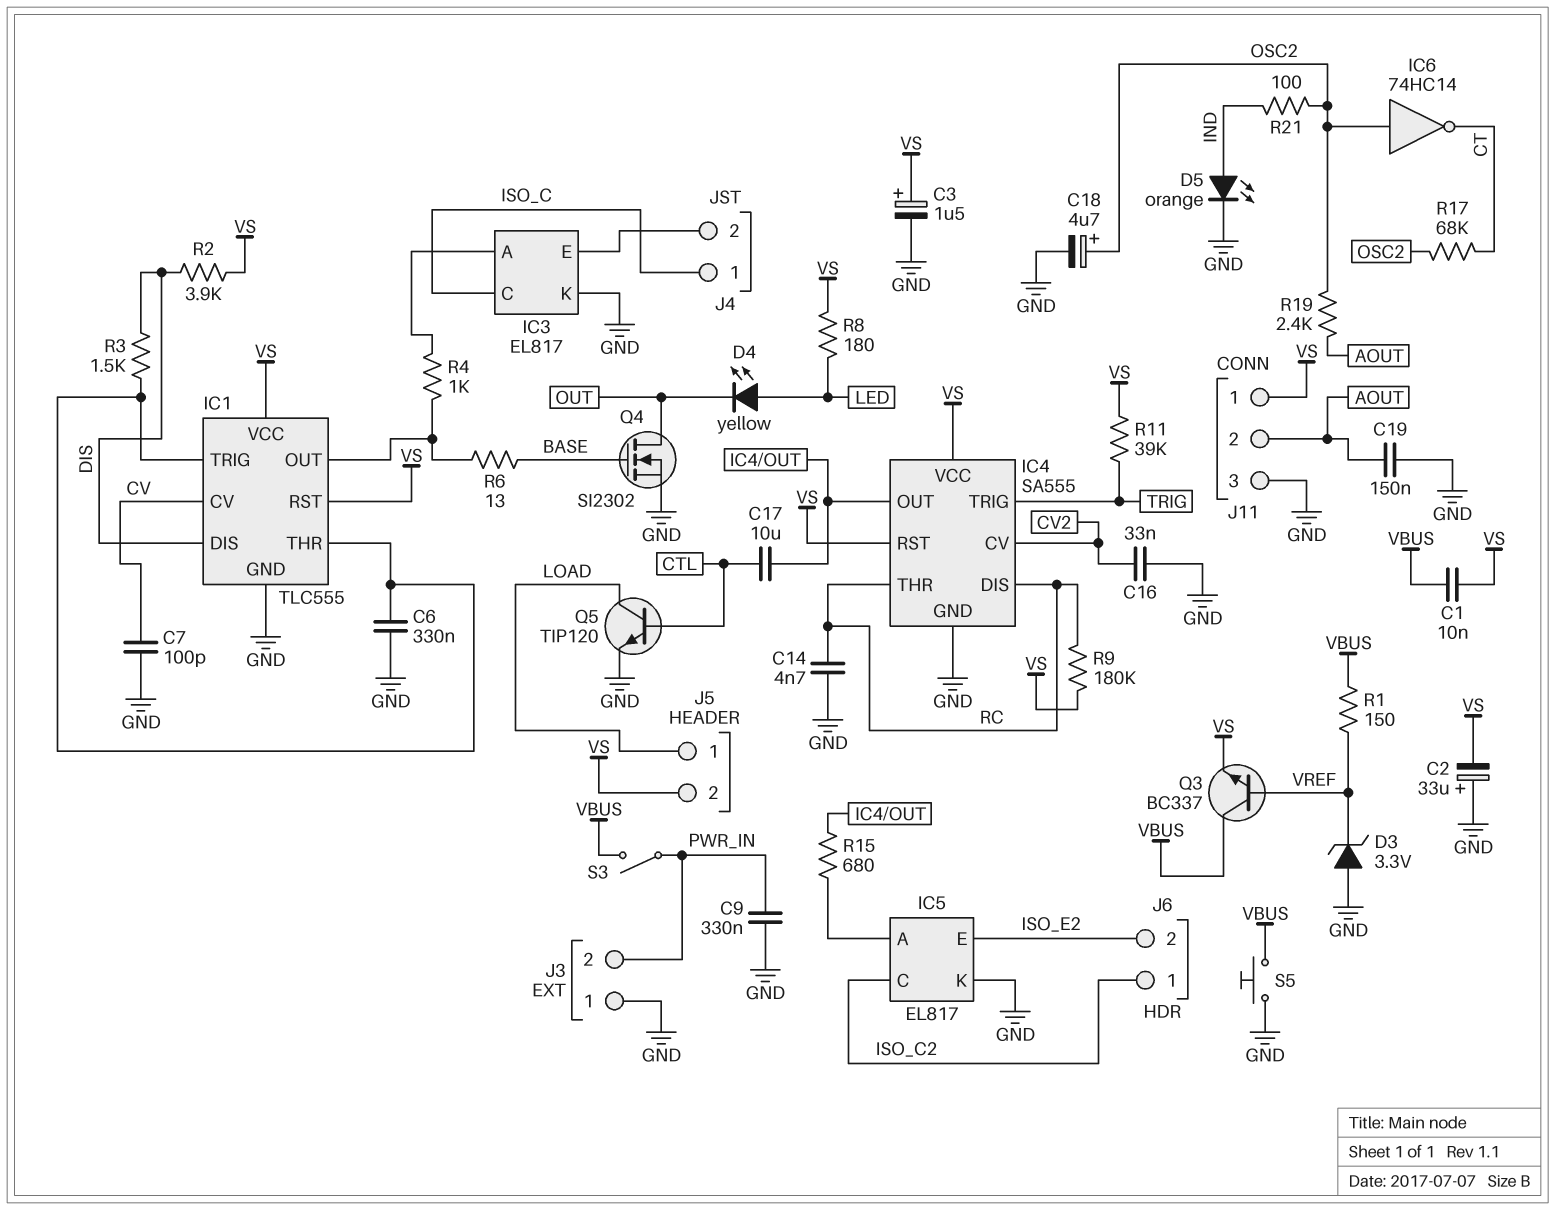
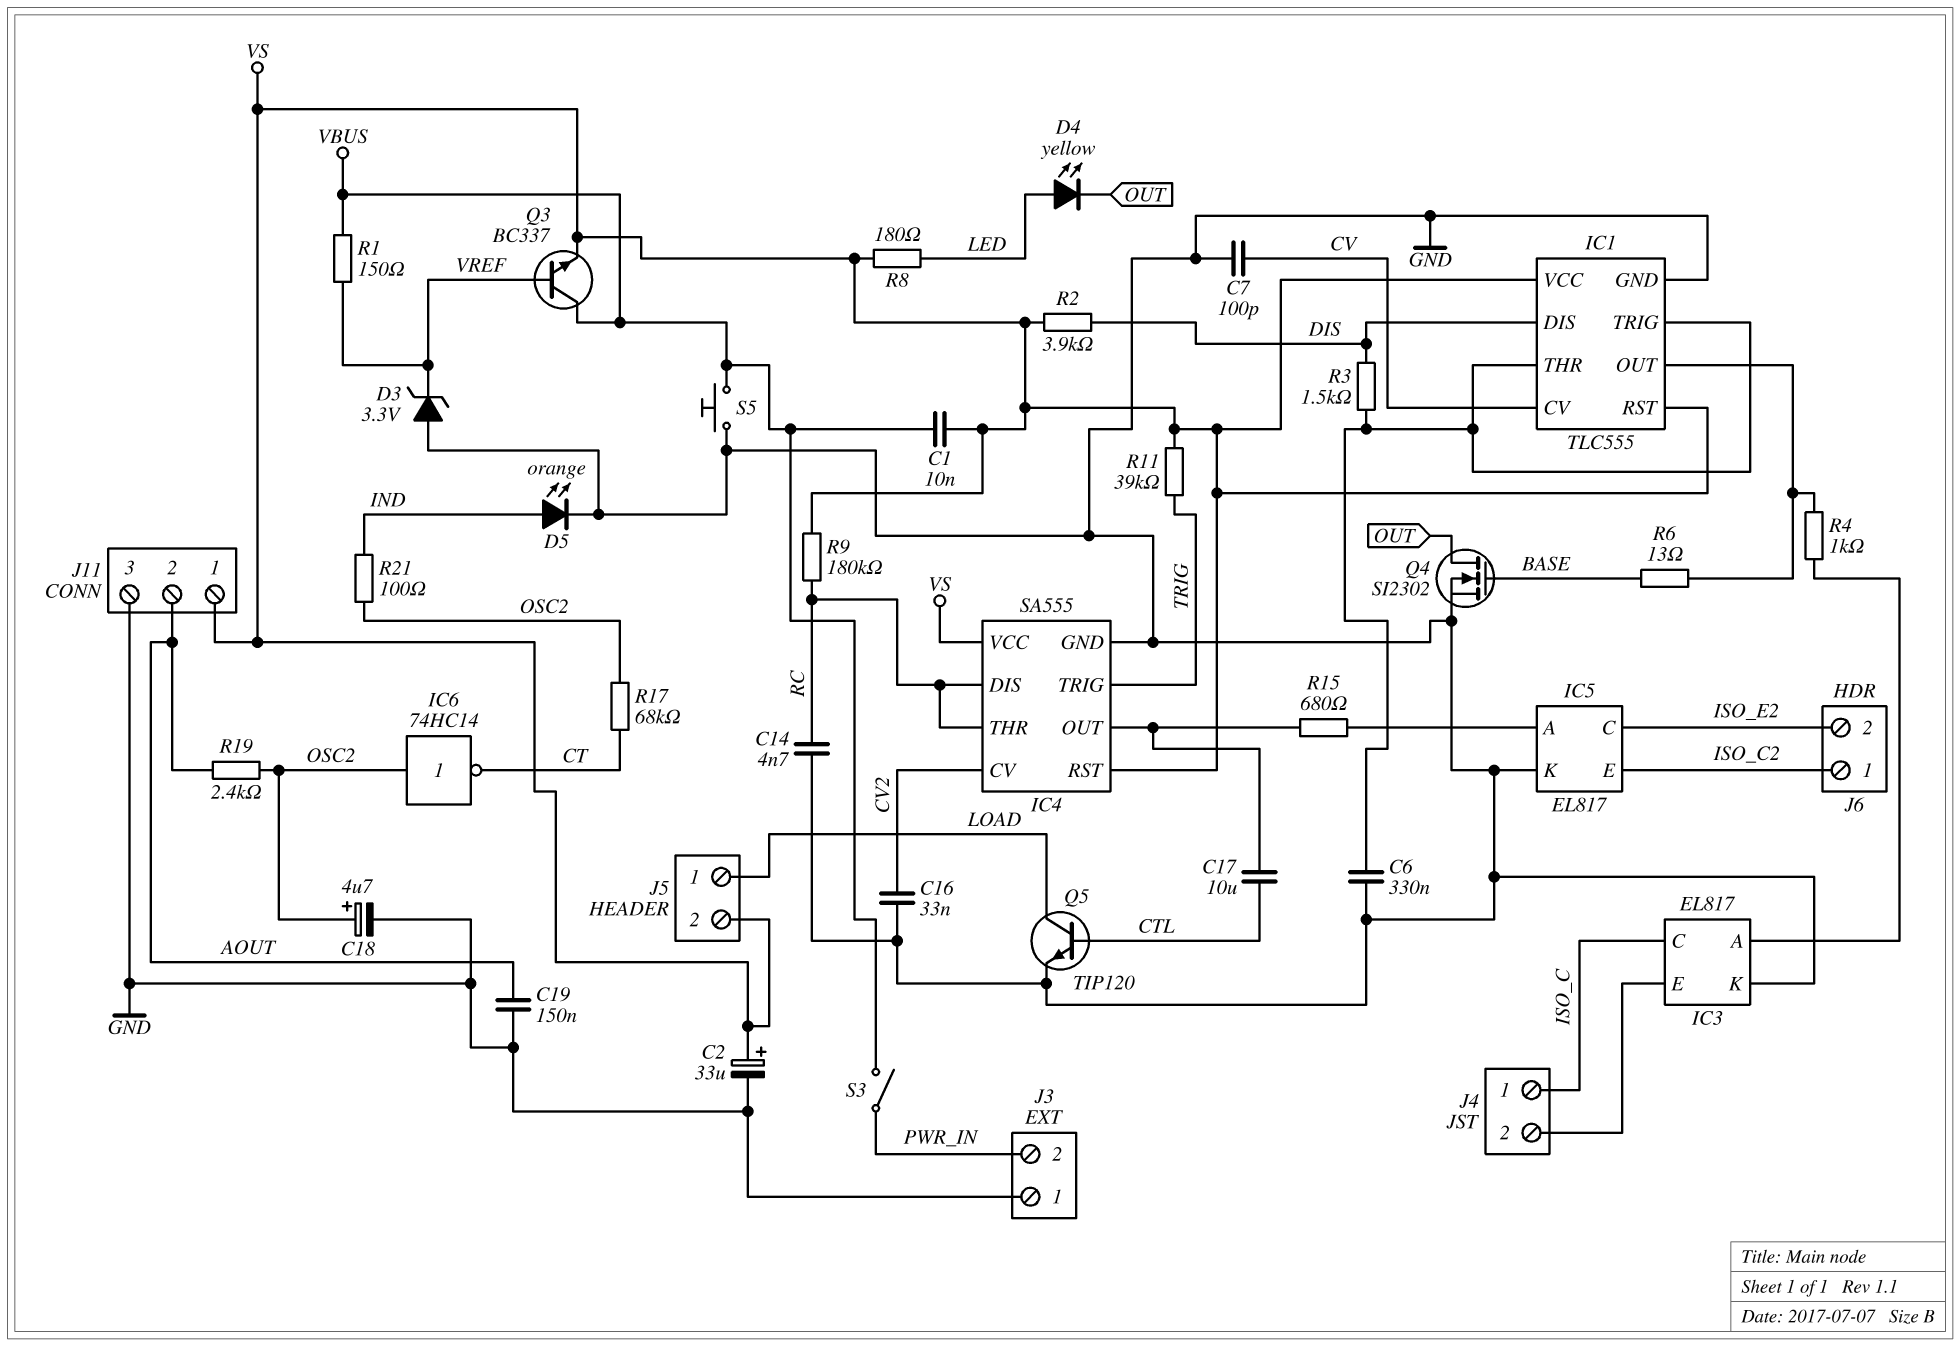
C2: 33uF (plus GND, minus VS) -> 33uF (plus VS, minus GND)
C3: 1.5uF (plus VS, minus GND) -> none
C9: 330nF (GND, PWR_IN) -> none
IC5 pin C: ISO_C2 -> ISO_E2
IC5 pin E: ISO_E2 -> ISO_C2

